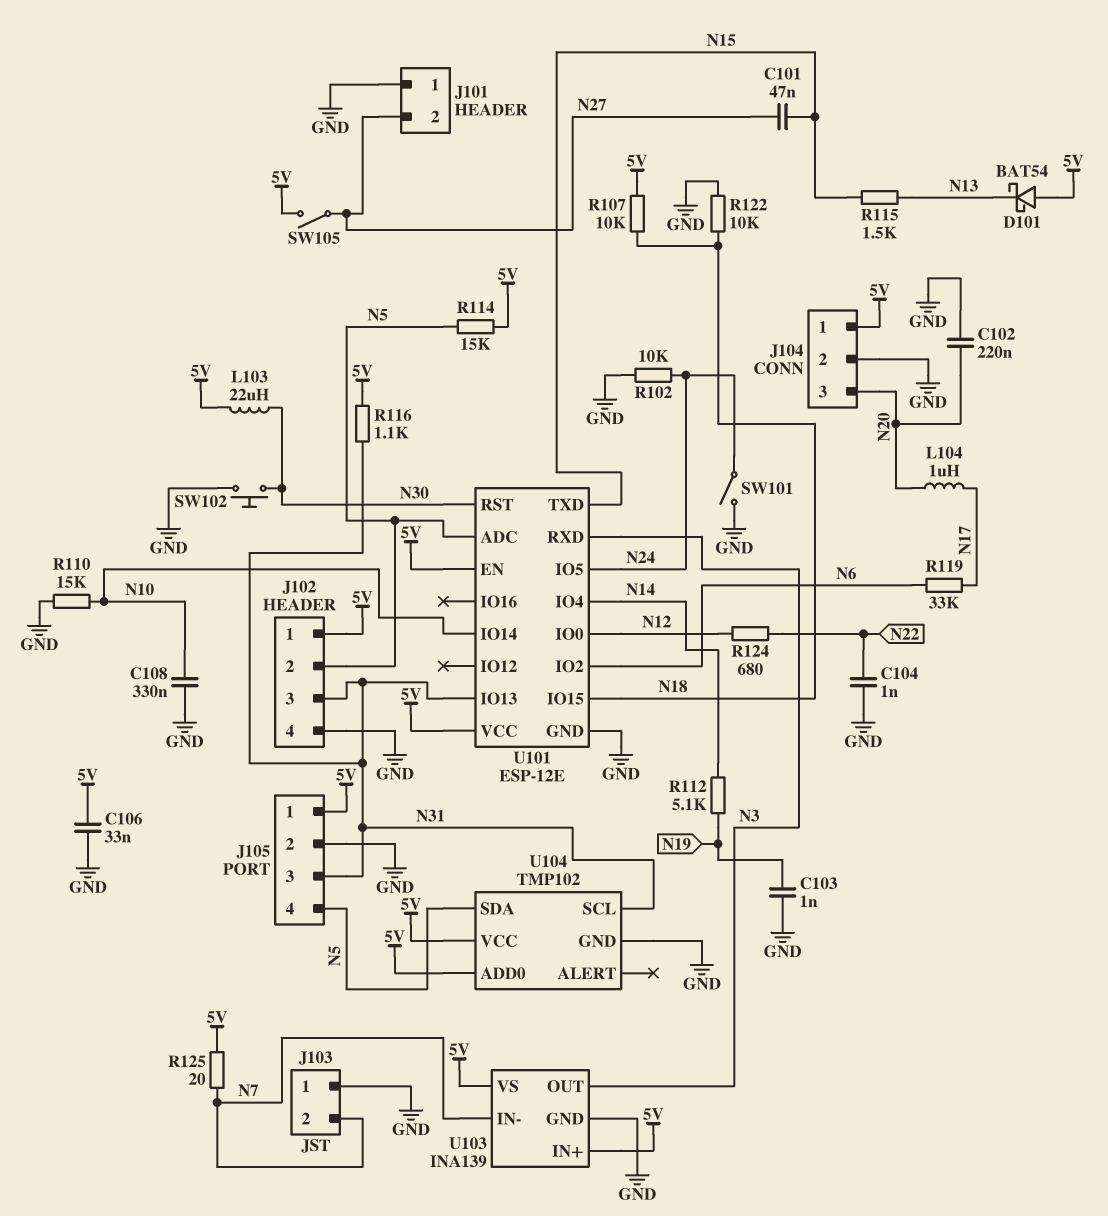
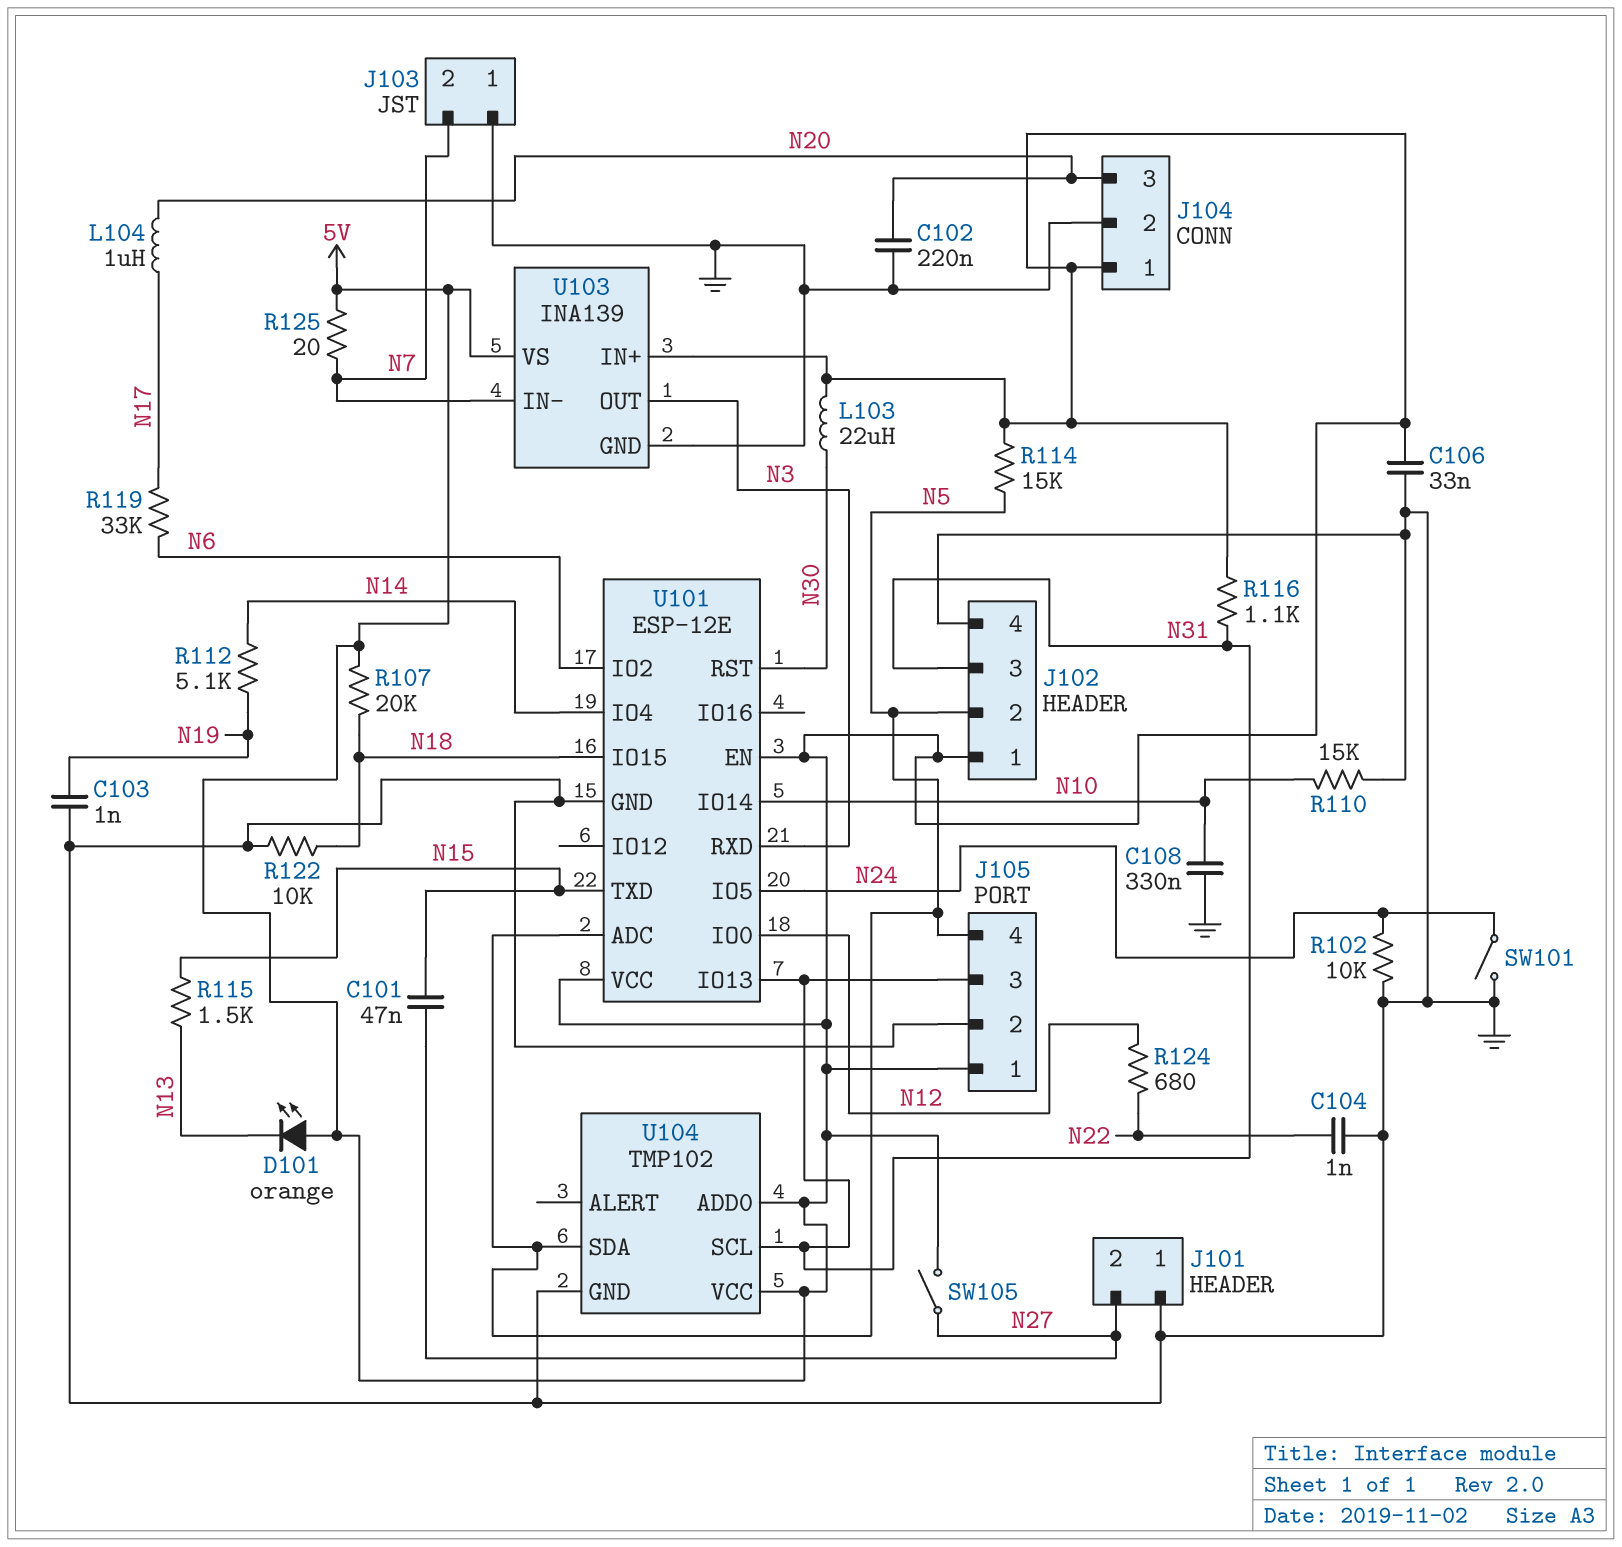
D101: schottky BAT54 (A 5V, K N13) -> LED orange (A 5V, K N13)
R107: 10k (5V, N18) -> 20k (5V, N18)
SW102: button (GND, N30) -> none

